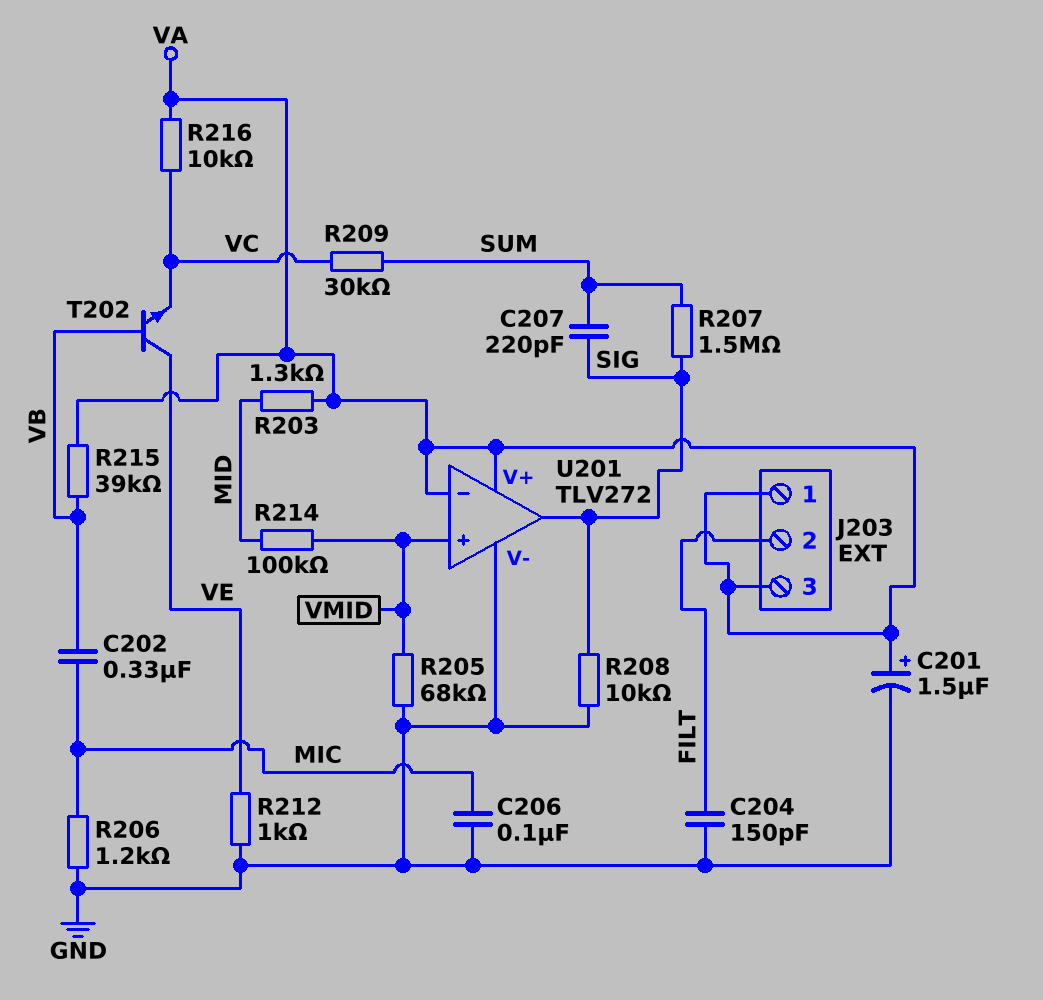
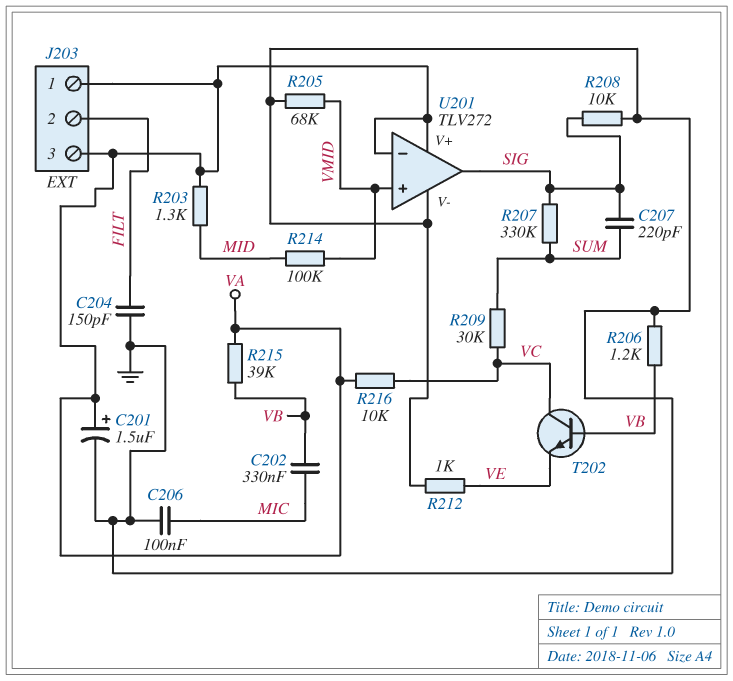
R206: 1.2k (GND, MIC) -> 1.2k (GND, VB)
R207: 1.5M (SIG, SUM) -> 330k (SIG, SUM)
T202: NPN (B VB, C VE, E VC) -> NPN (B VB, C VC, E VE)

